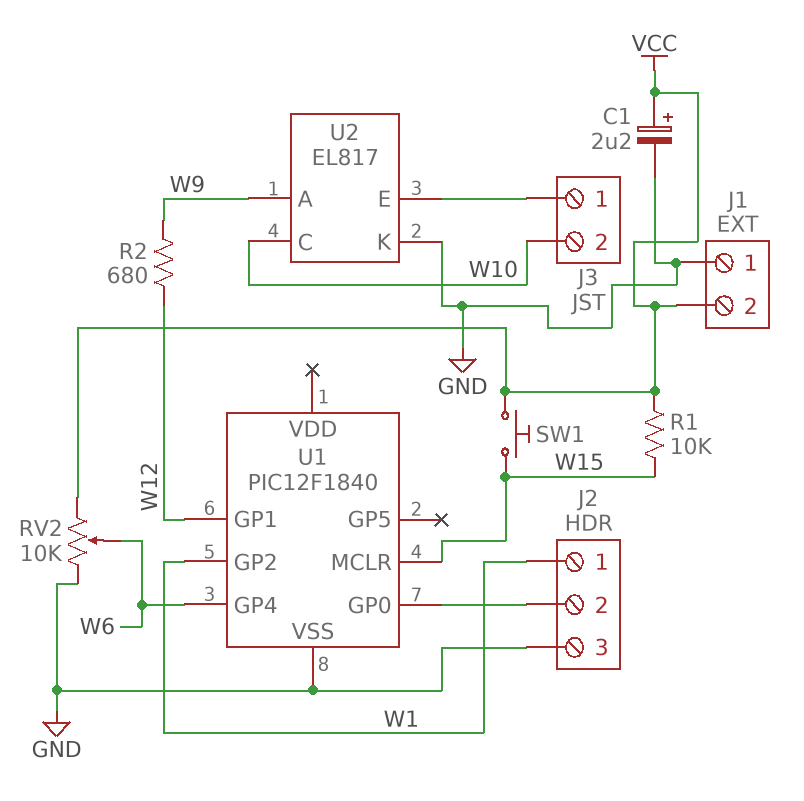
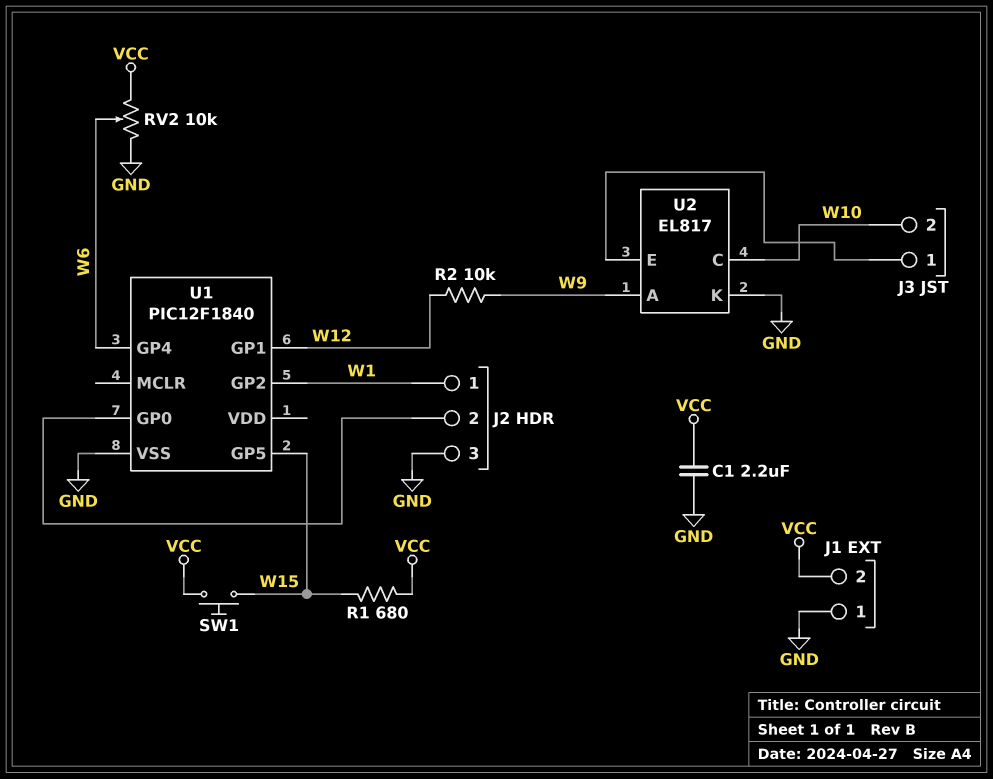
C1: 2.2uF (plus VCC, minus GND) -> 2.2uF (GND, VCC)
R1: 10k (VCC, W15) -> 680 (VCC, W15)
R2: 680 (W9, W12) -> 10k (W9, W12)
U1 pin GP5: none -> W15
U1 pin MCLR: W15 -> none

